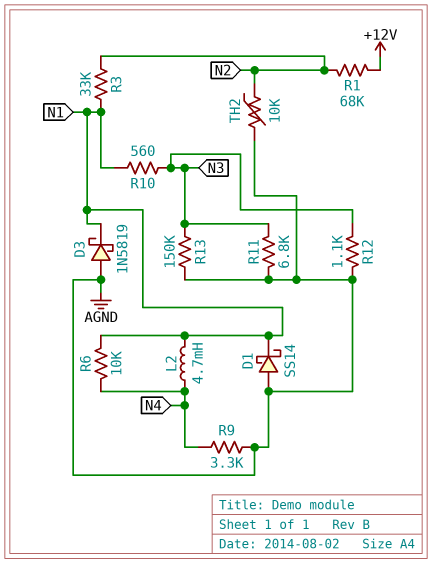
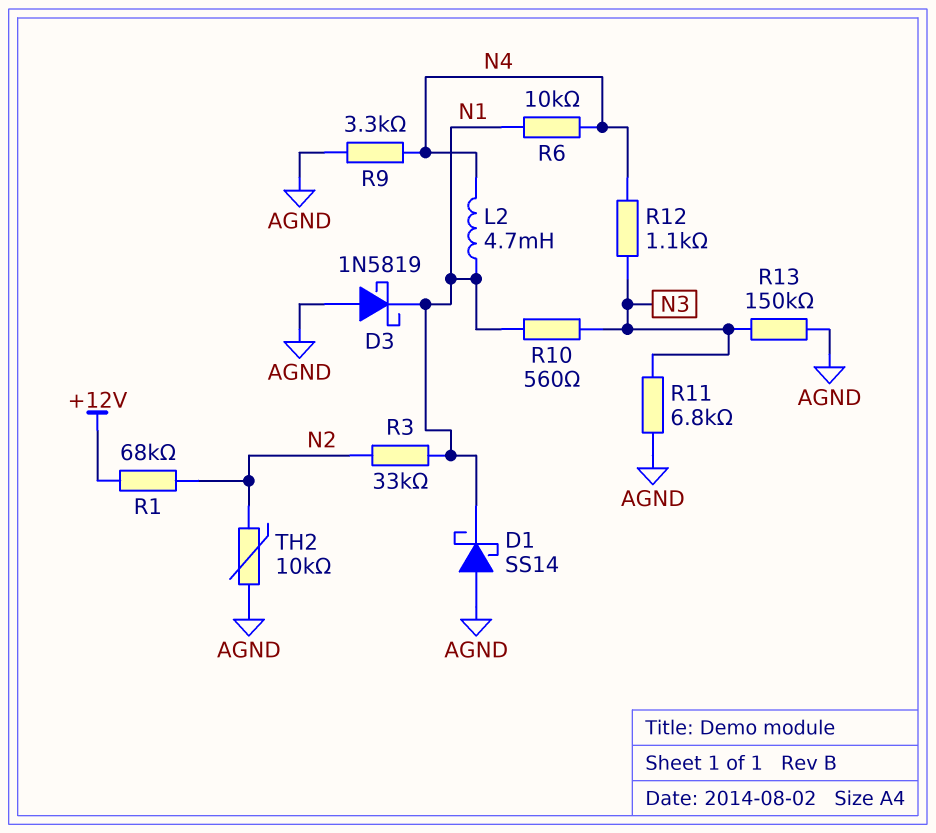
R12: 1.1k (AGND, N3) -> 1.1k (N3, N4)

